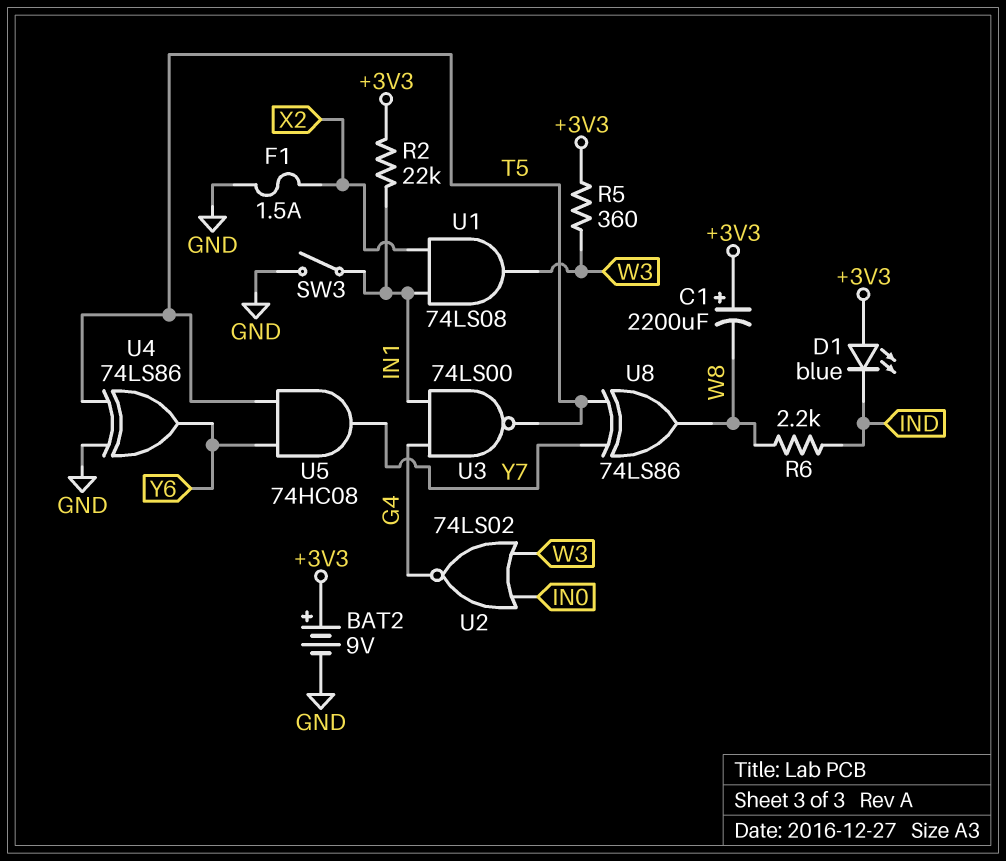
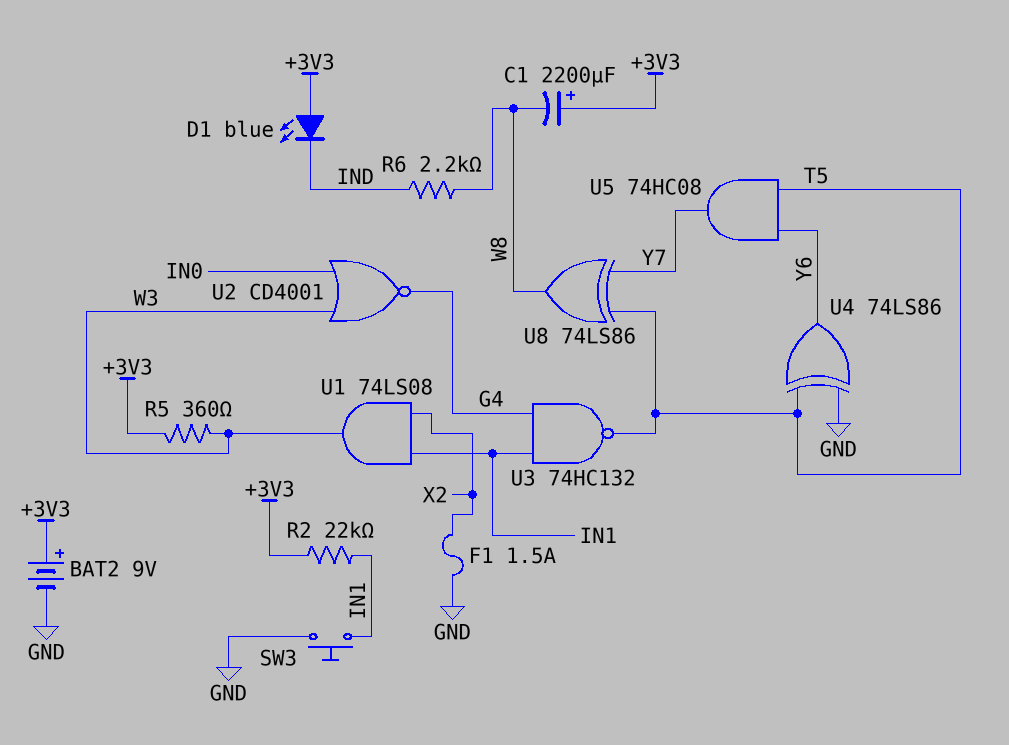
SW3: switch (GND, IN1) -> button (GND, IN1)
U2: NOR 74LS02 (in IN0, in W3, out G4) -> NOR CD4001 (in IN0, in W3, out G4)
U3: NAND 74LS00 (in G4, in IN1, out T5) -> NAND 74HC132 (in G4, in IN1, out T5)

